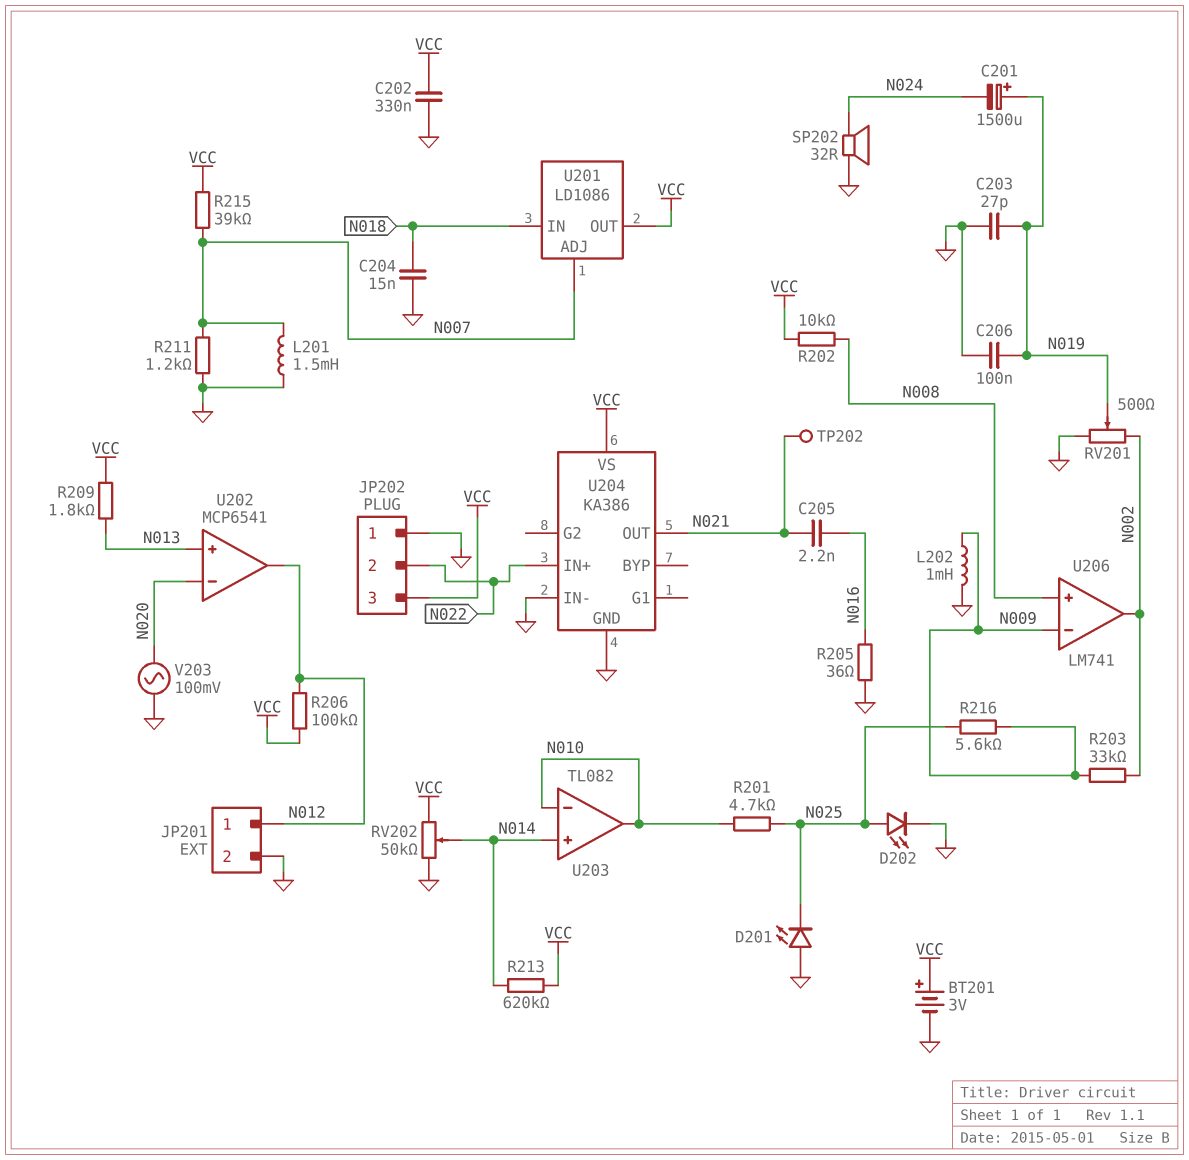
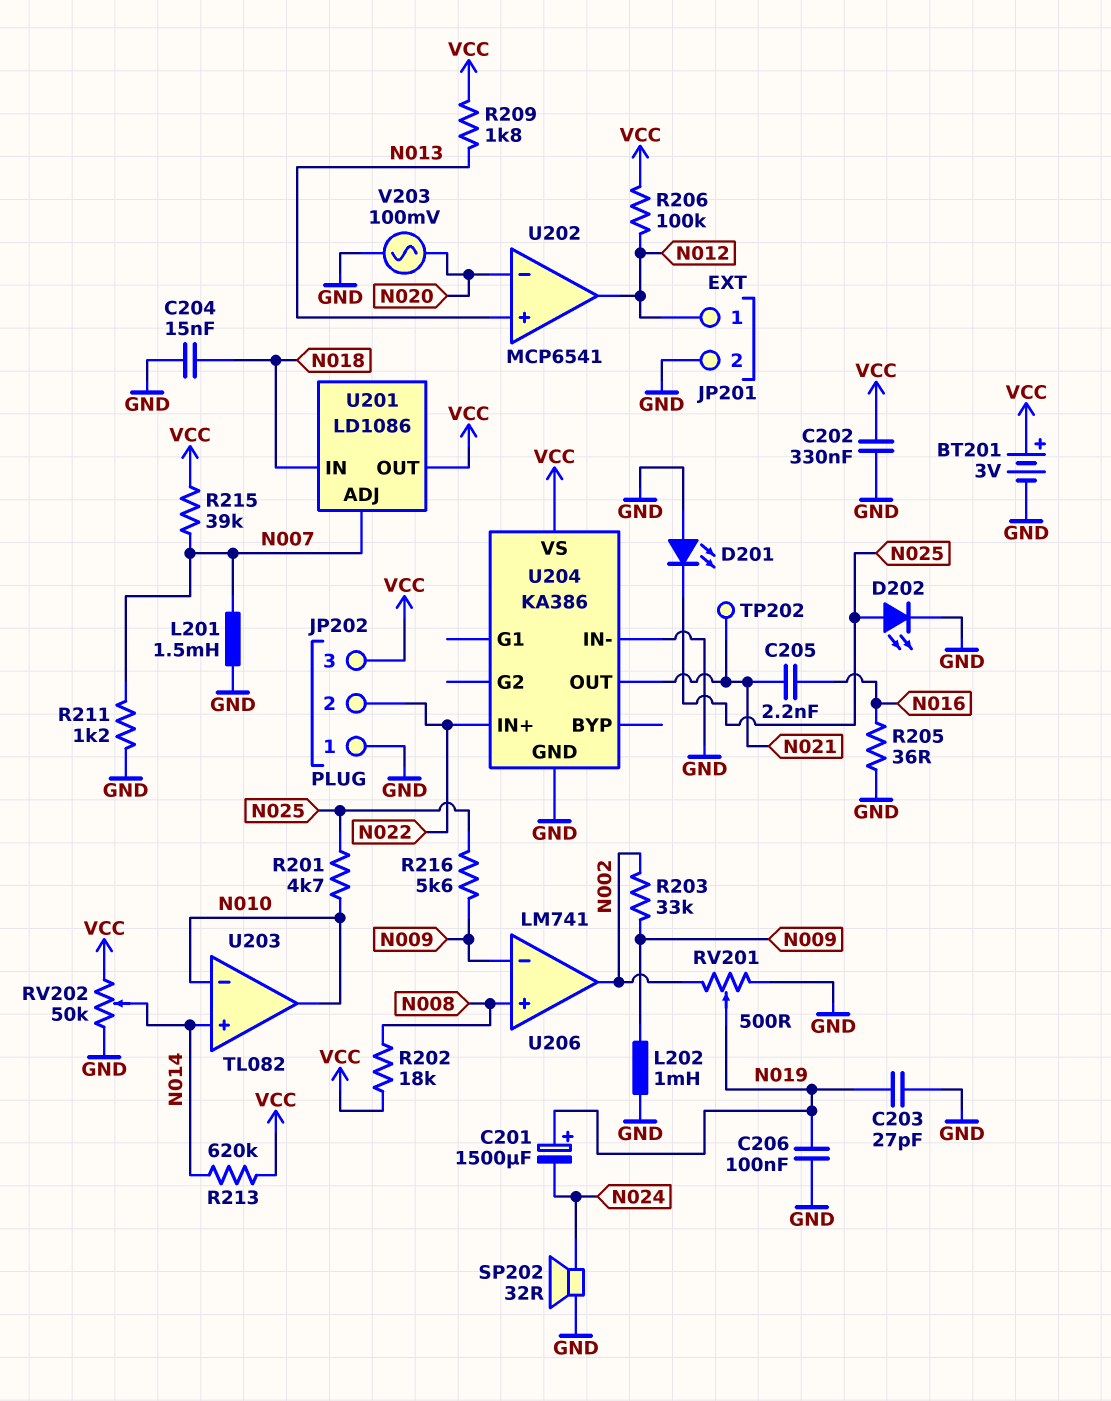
R202: 10k (N008, VCC) -> 18k (N008, VCC)

